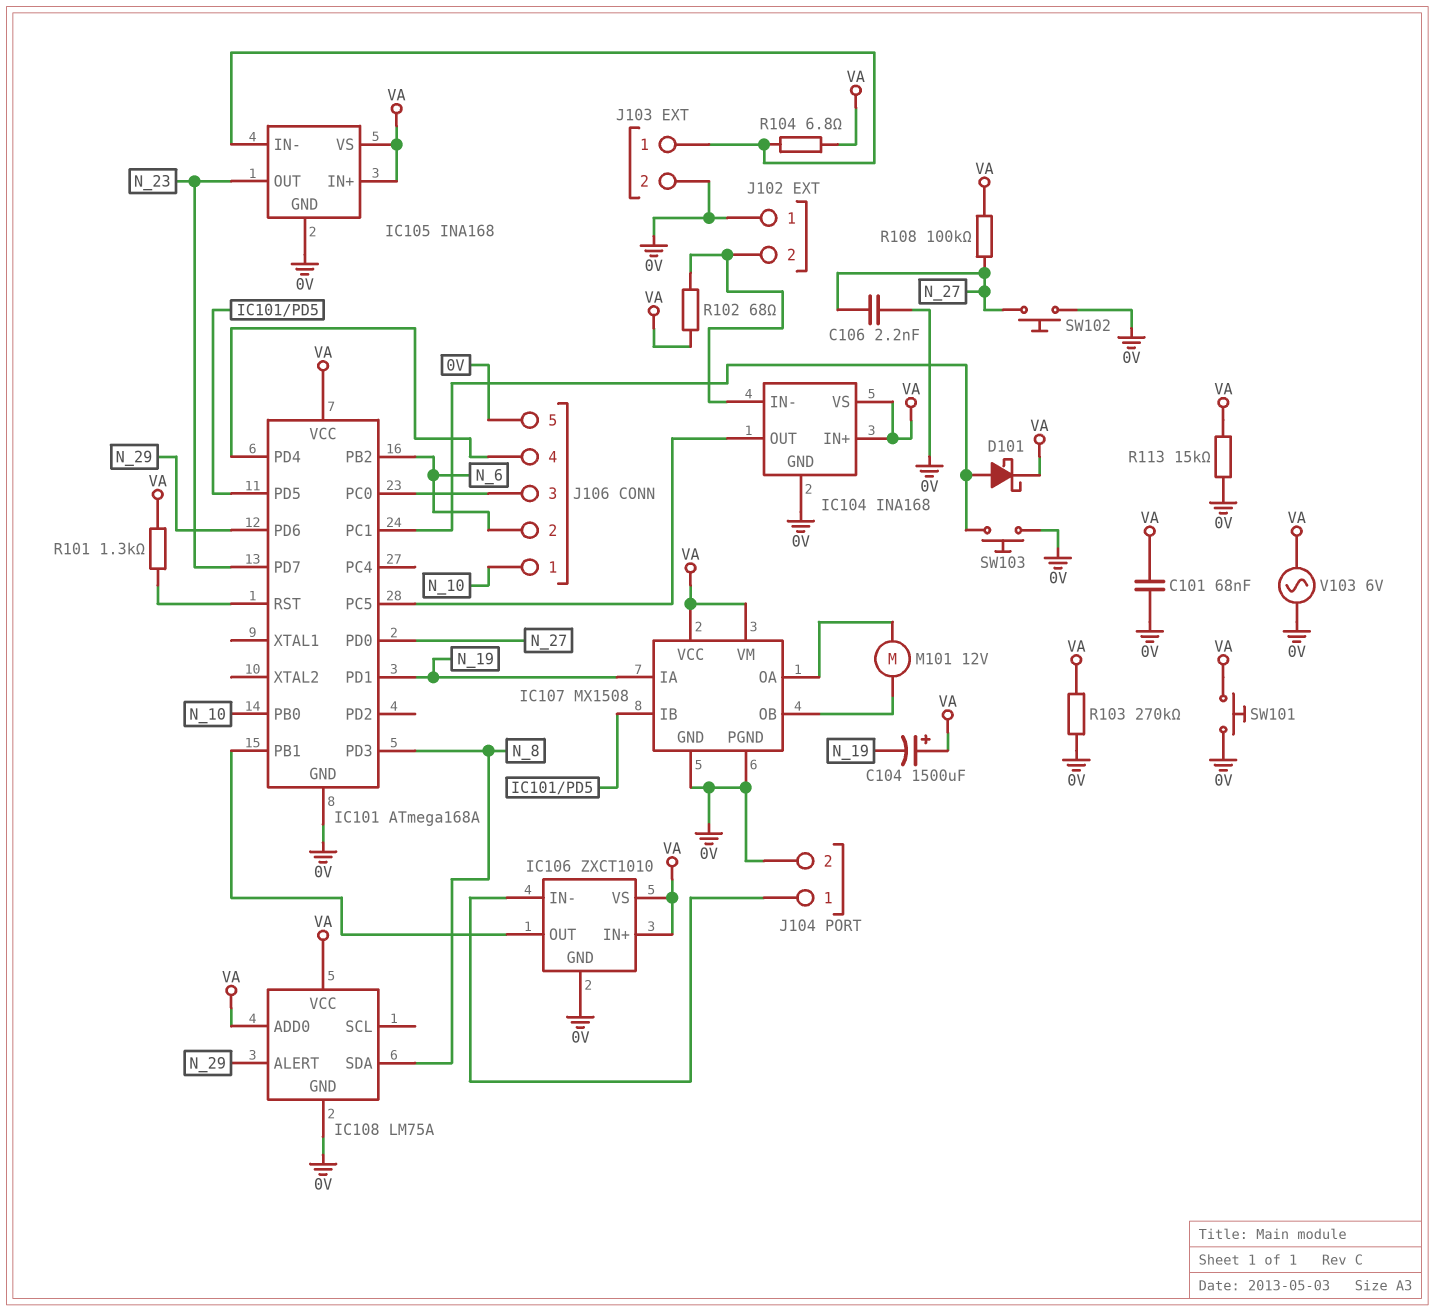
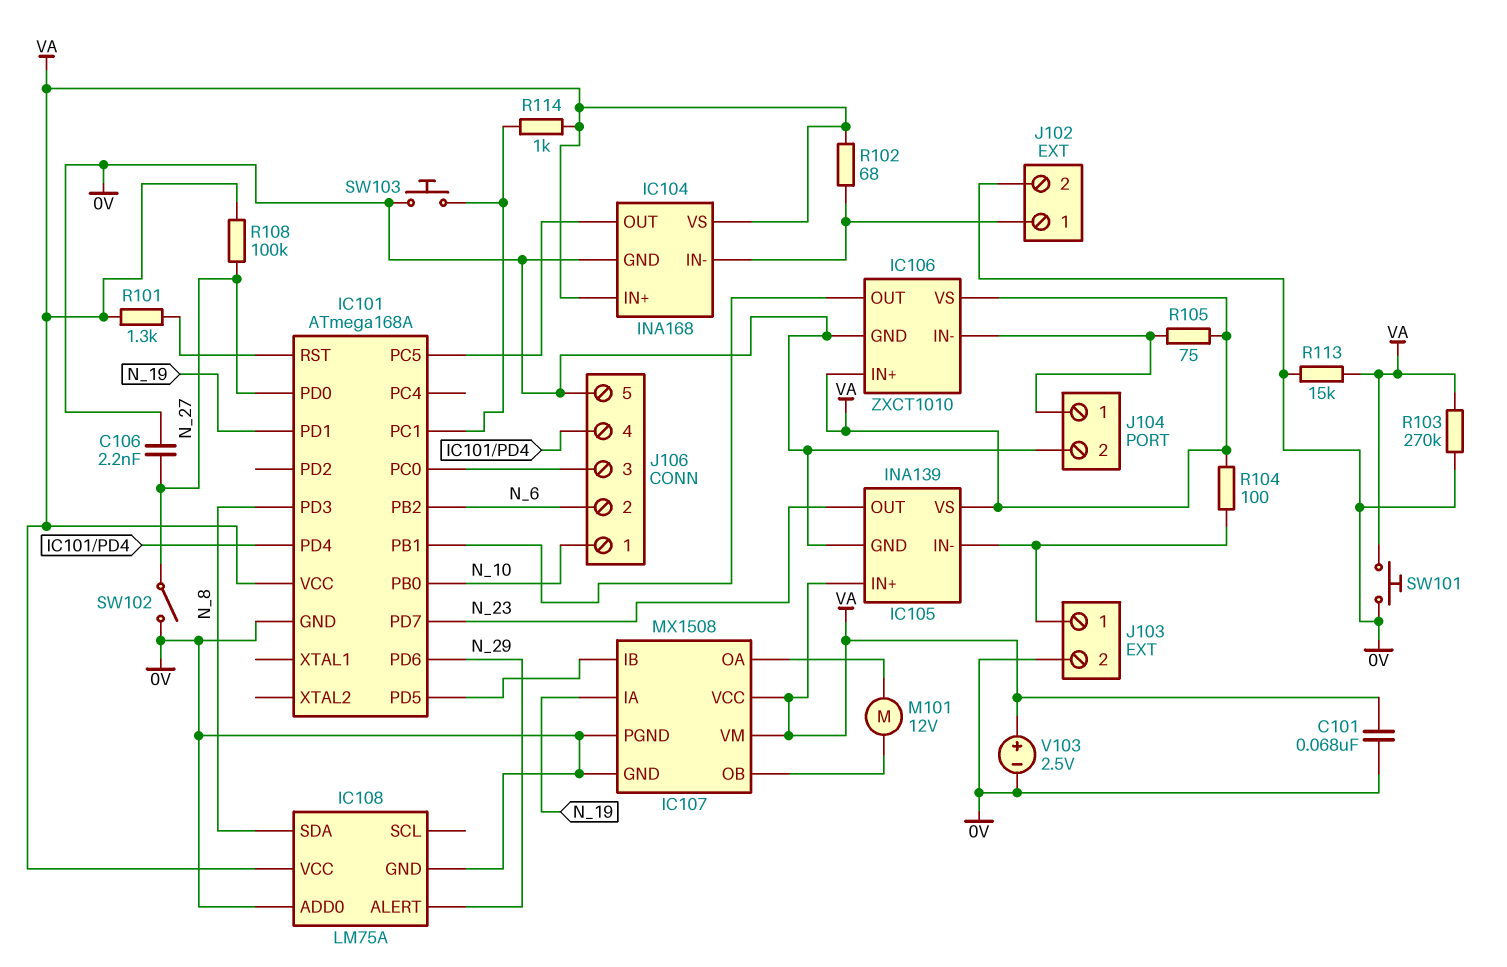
C104: 1500uF (plus VA, minus N_19) -> none
D101: schottky (A IC101/PC1, K VA) -> none
IC105: INA168 -> INA139
IC108 pin ADD0: VA -> 0V
J102 pin 1: 0V -> IC104/IN-
J102 pin 2: IC104/IN- -> 0V
R104: 6.8 (IC105/IN-, VA) -> 100 (IC105/IN-, VA)
R105: none -> 75 (IC106/IN-, VA)
R114: none -> 1k (IC101/PC1, VA)
SW102: button (0V, N_27) -> switch (0V, N_27)
V103: AC 6V (0V, VA) -> 2.5V (plus VA, minus 0V)

